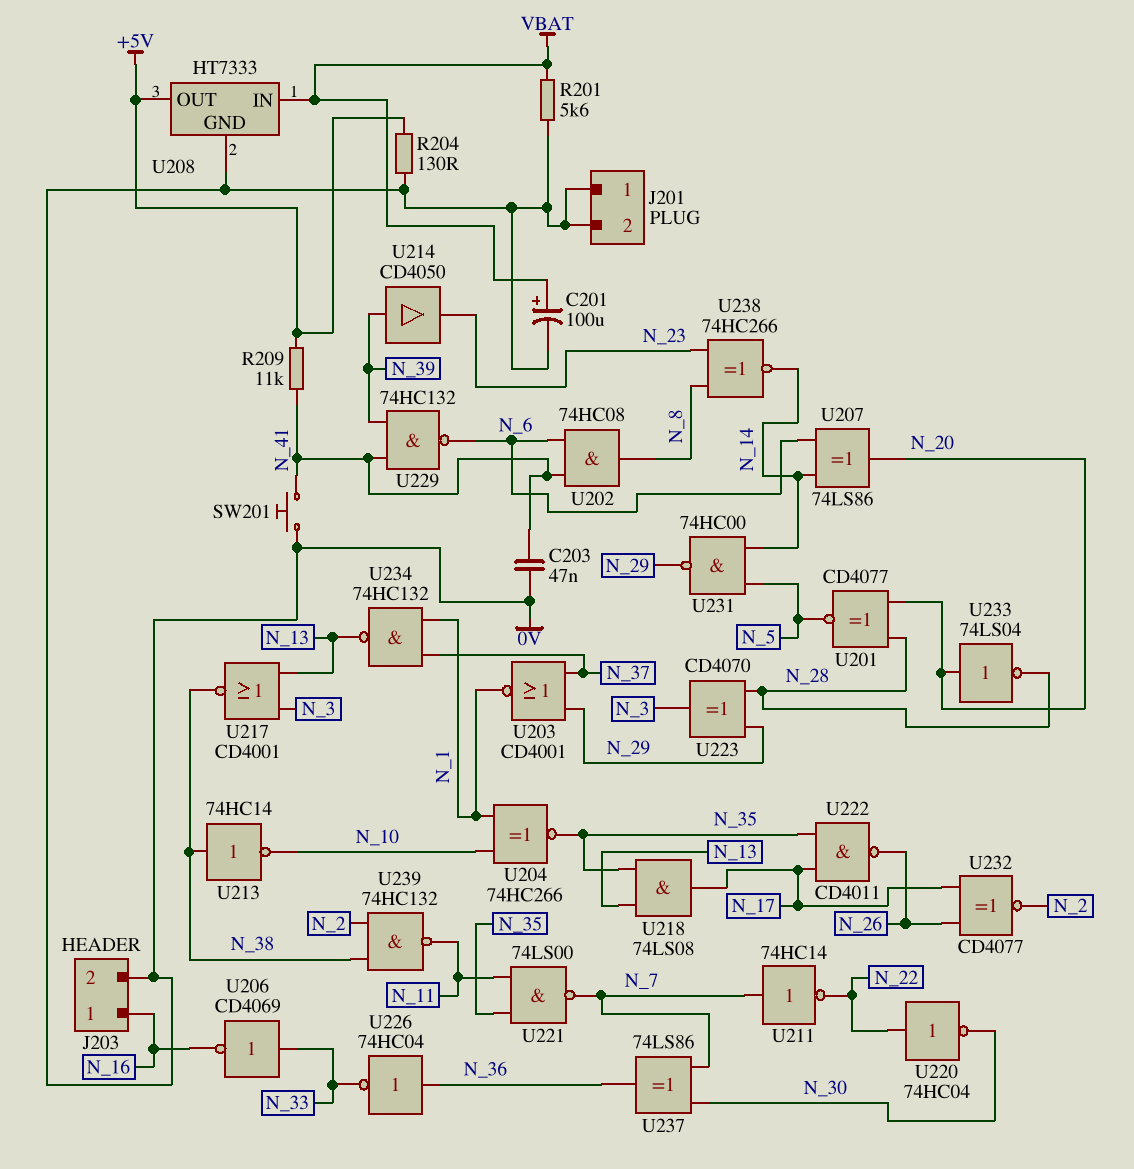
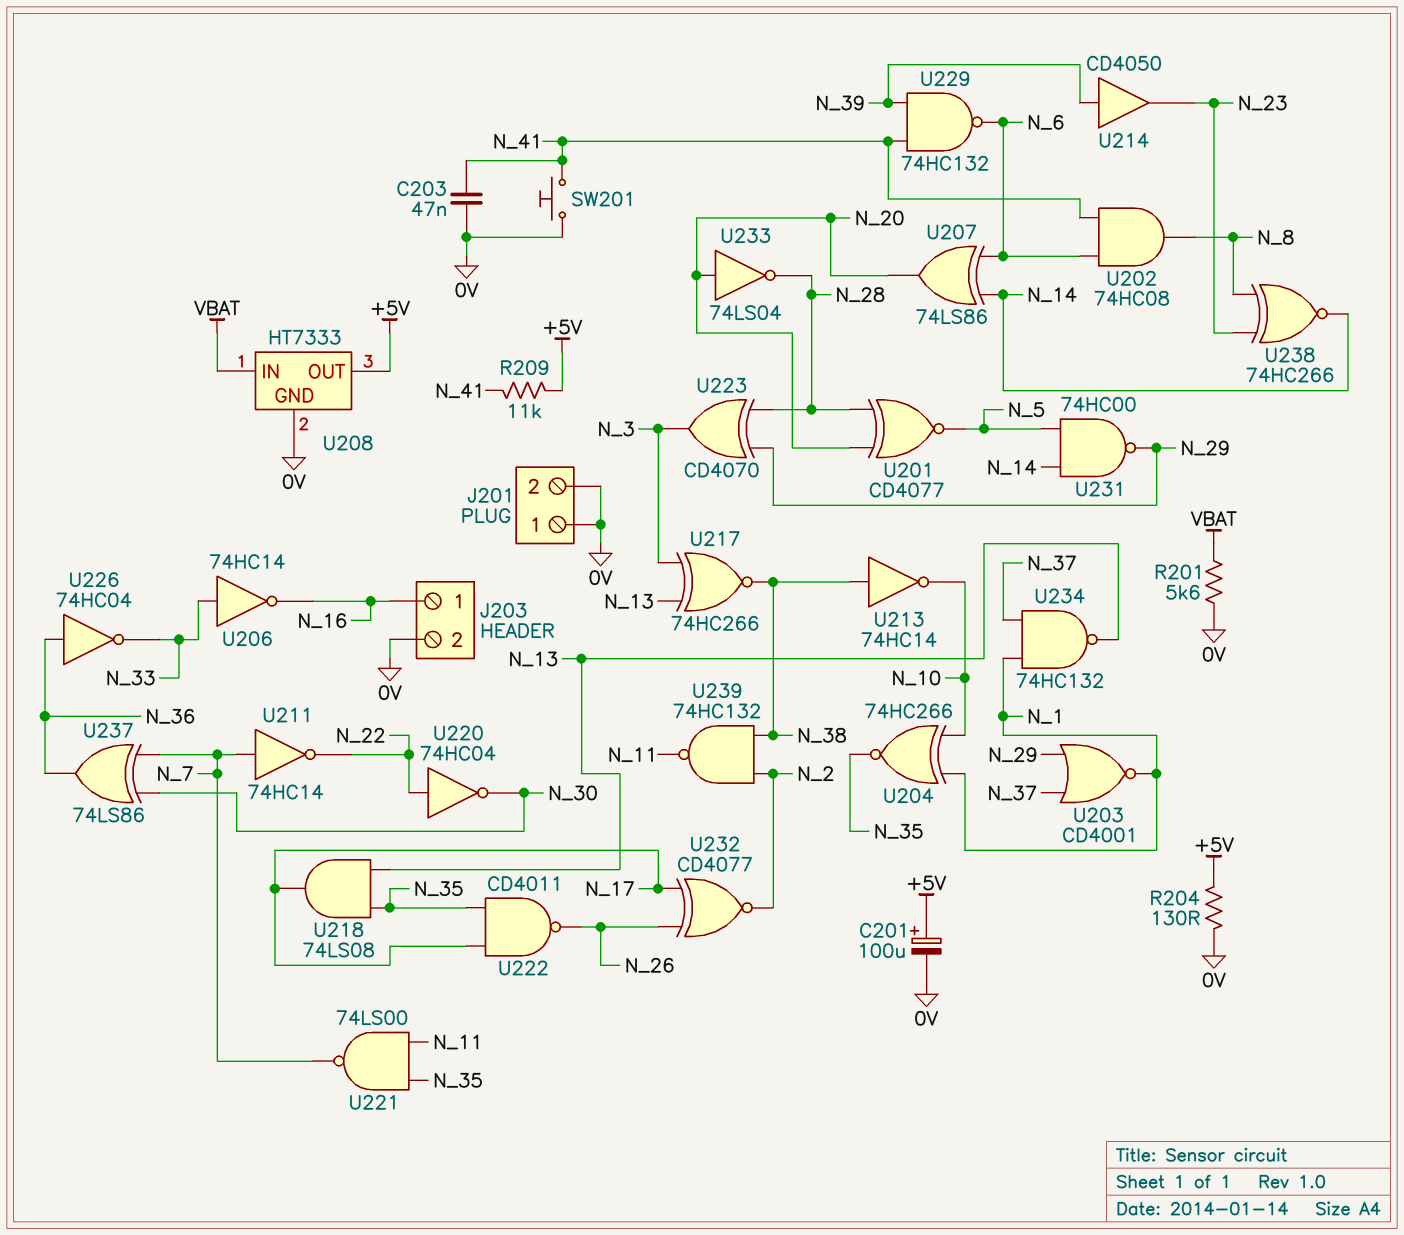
C201: 100uF (plus VBAT, minus 0V) -> 100uF (plus +5V, minus 0V)
U206: NOT CD4069 (in N_33, out N_16) -> NOT 74HC14 (in N_33, out N_16)
U217: NOR CD4001 (in N_3, in N_13, out N_38) -> XNOR 74HC266 (in N_3, in N_13, out N_38)

